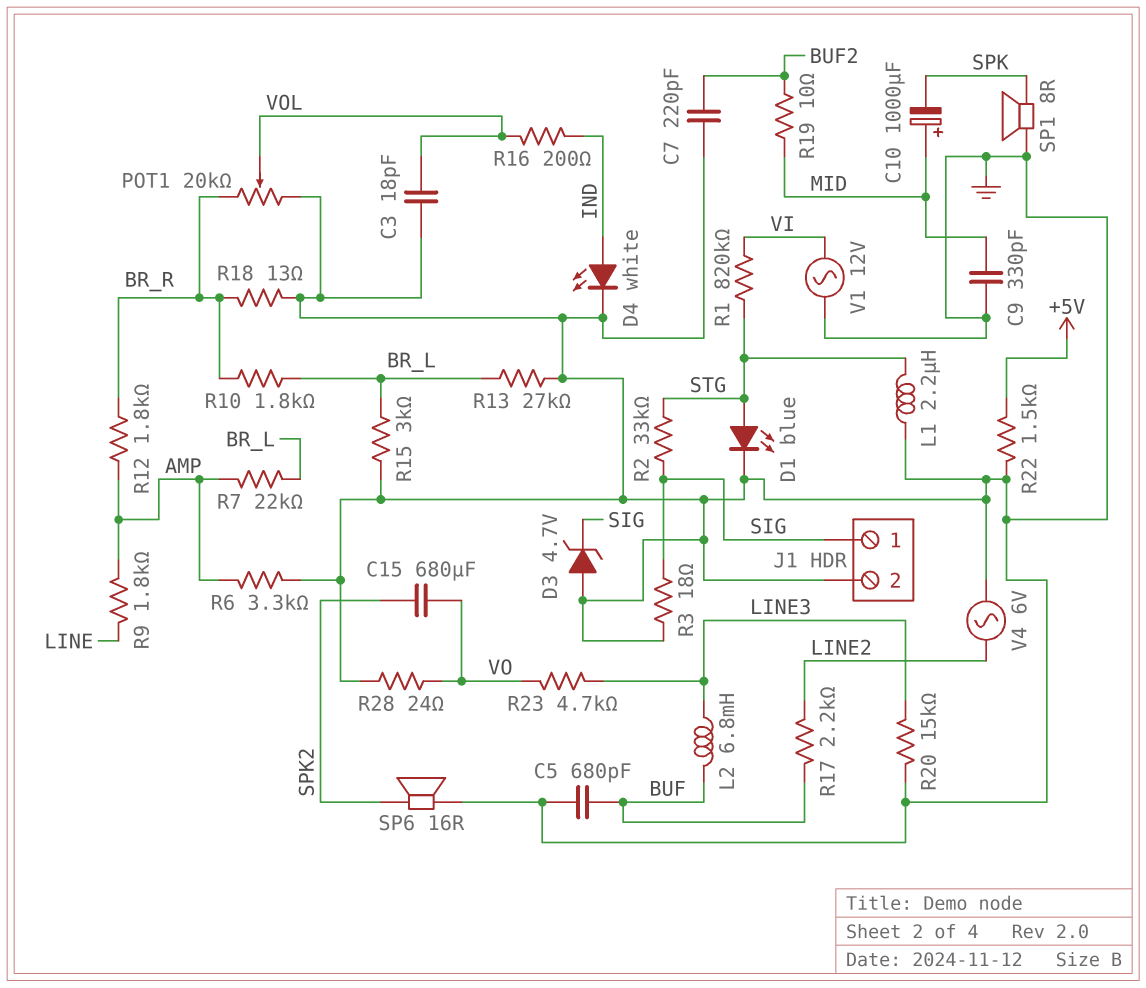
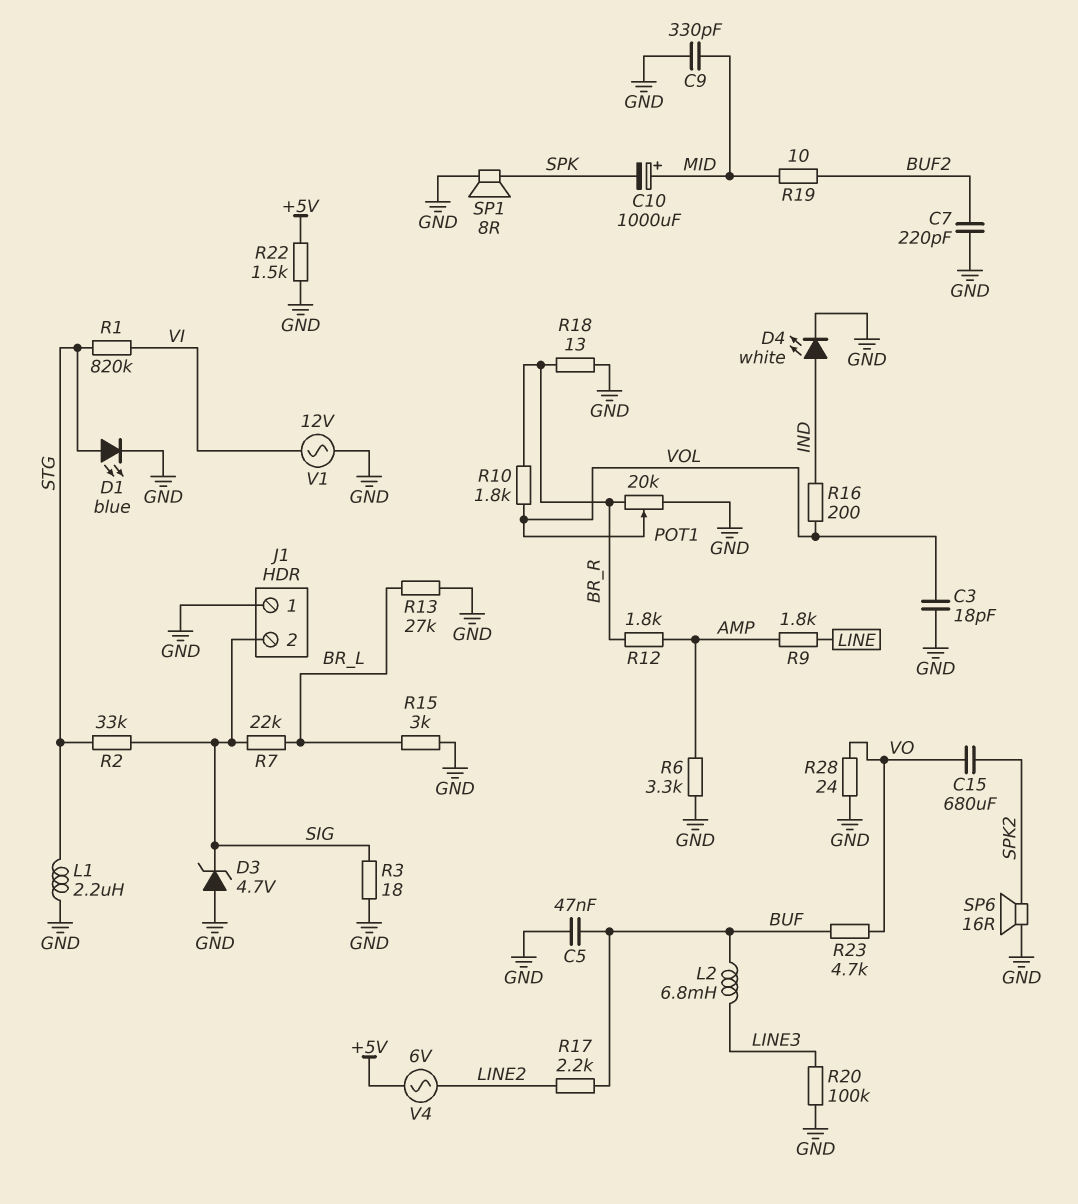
C5: 680pF (BUF, GND) -> 47nF (BUF, GND)
J1 pin 1: SIG -> GND
J1 pin 2: GND -> SIG
R7: 22k (AMP, BR_L) -> 22k (BR_L, SIG)
R10: 1.8k (BR_L, BR_R) -> 1.8k (BR_R, VOL)
R20: 15k (GND, LINE3) -> 100k (GND, LINE3)
R23: 4.7k (LINE3, VO) -> 4.7k (BUF, VO)
V4: AC 6V (GND, LINE2) -> AC 6V (+5V, LINE2)

